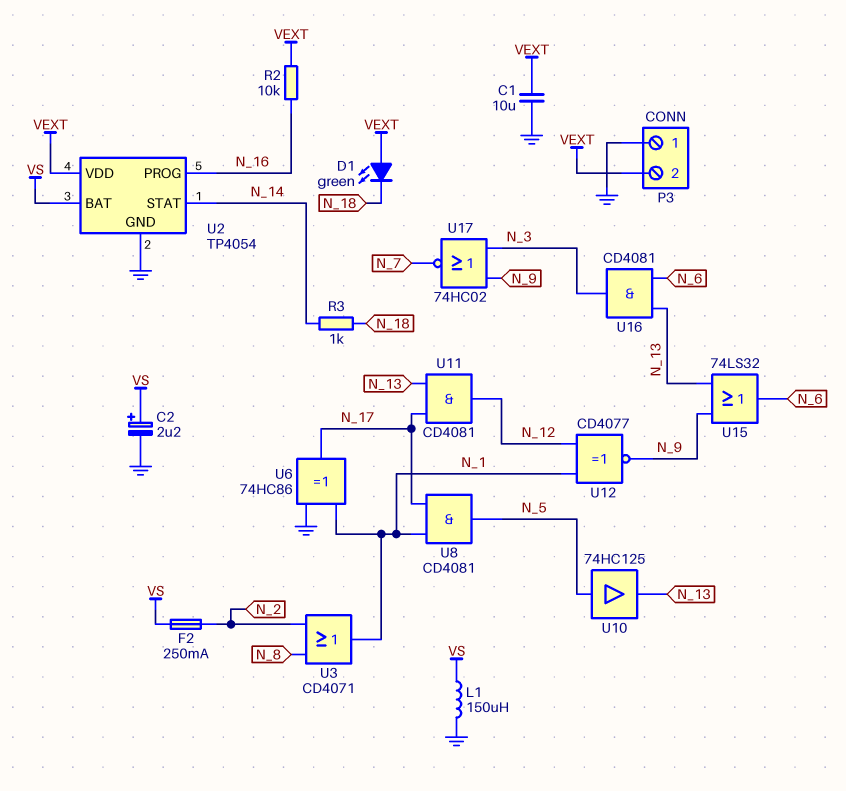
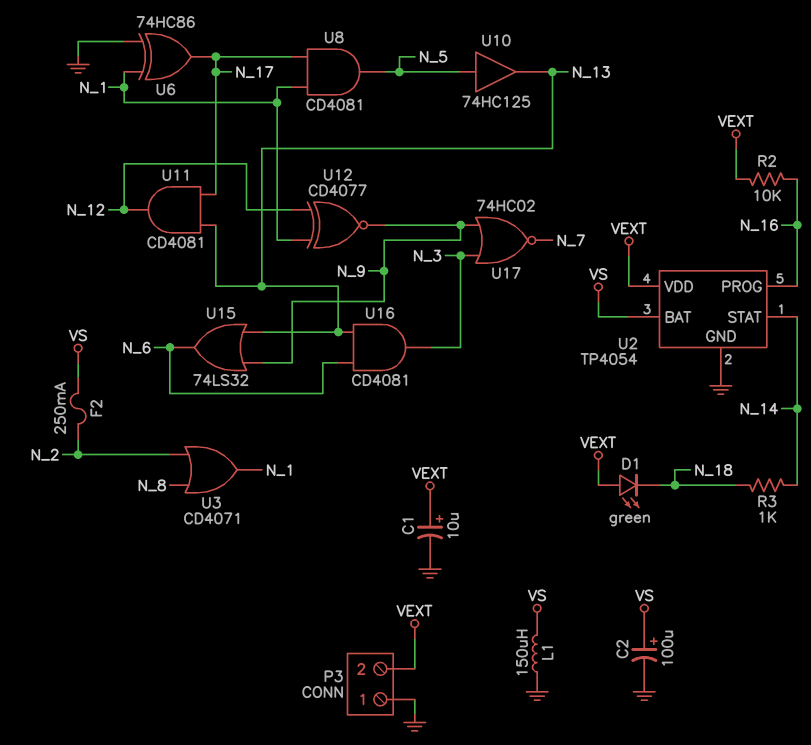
C1: 10uF (GND, VEXT) -> 10uF (plus VEXT, minus GND)
C2: 2.2uF (plus VS, minus GND) -> 100uF (plus VS, minus GND)

